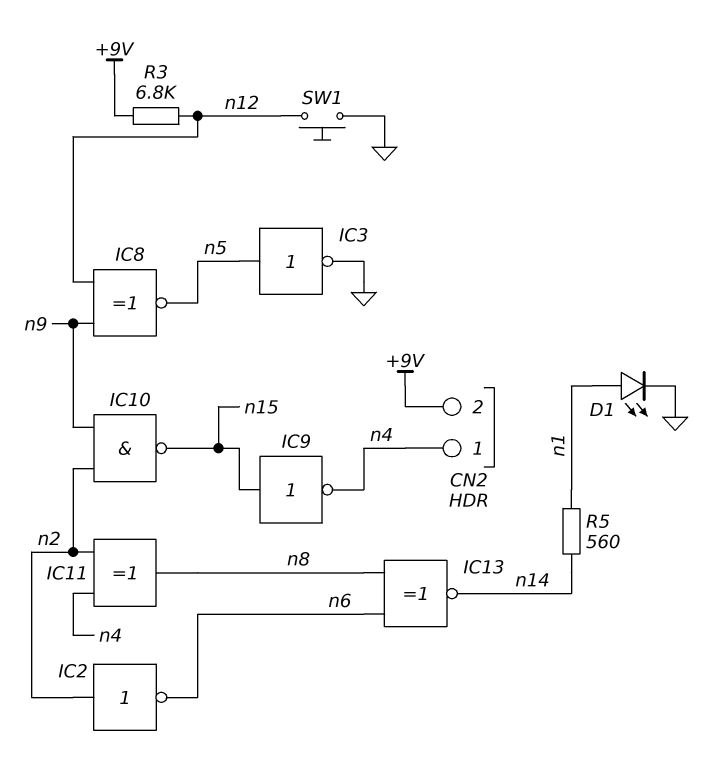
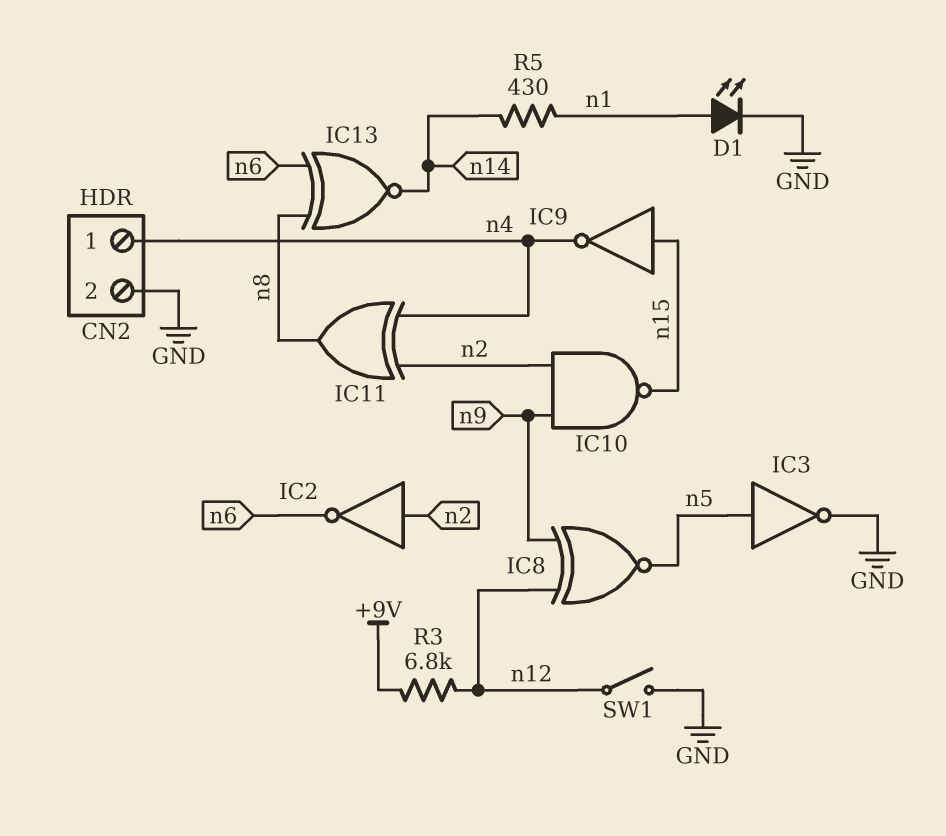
CN2 pin 2: +9V -> GND
R5: 560 (n1, n14) -> 430 (n1, n14)
SW1: button (GND, n12) -> switch (GND, n12)

